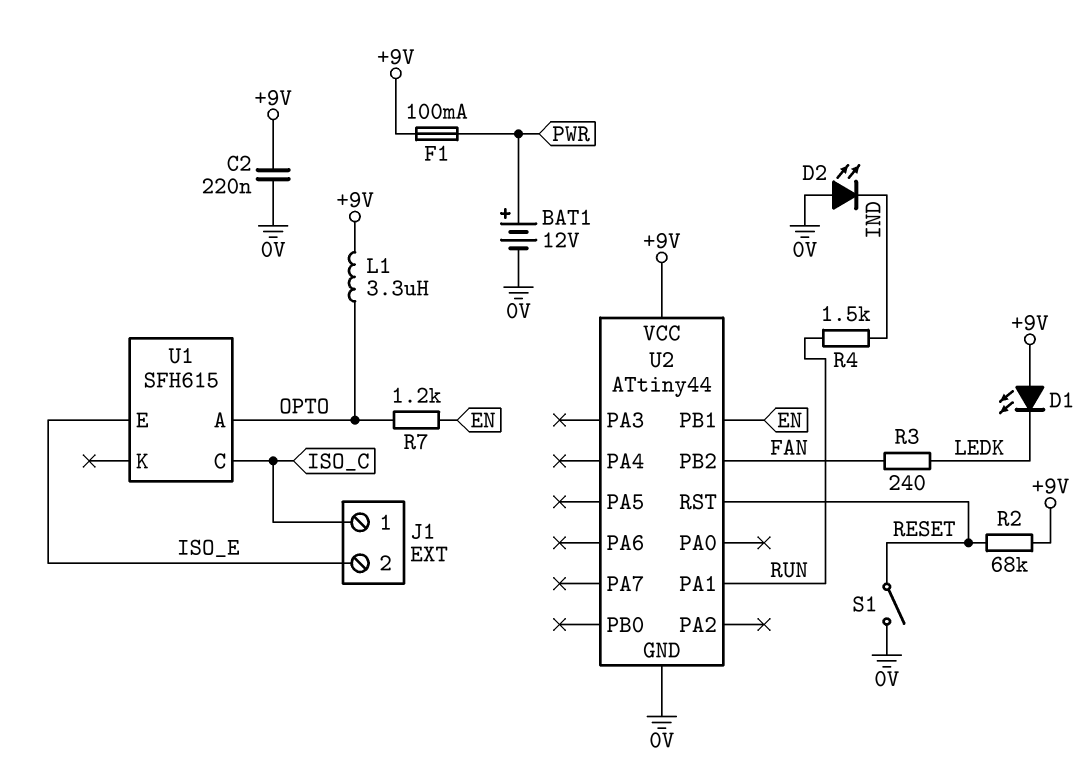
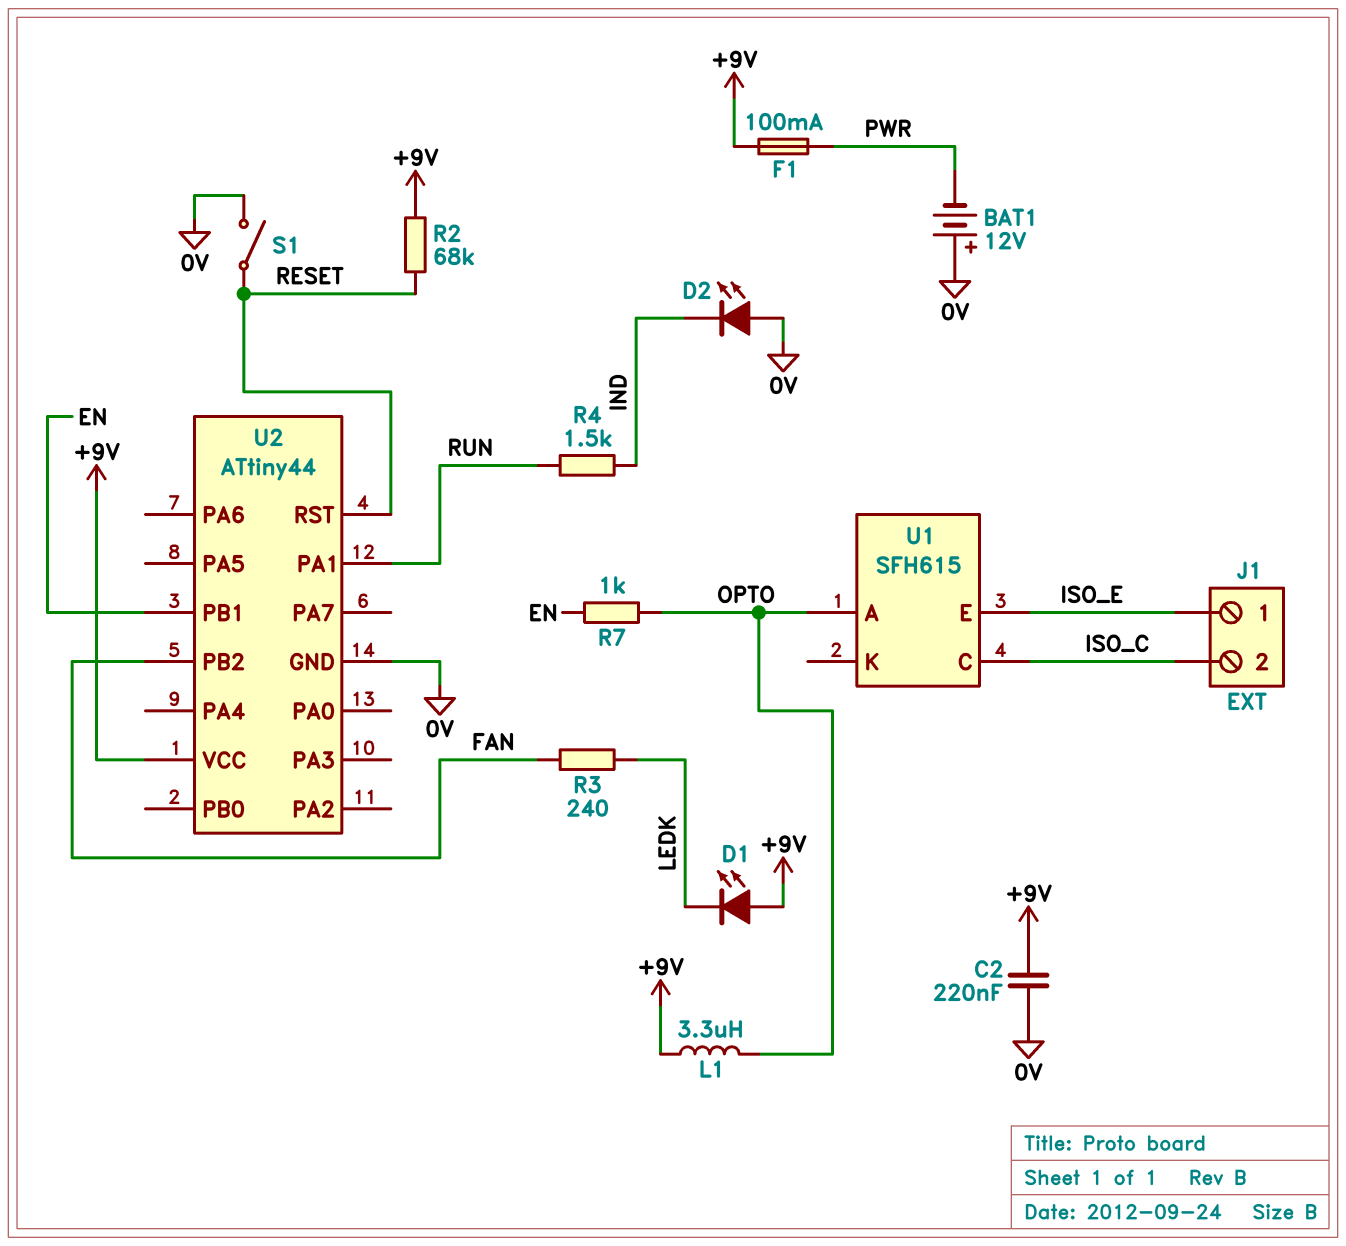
BAT1: 12V (plus PWR, minus 0V) -> 12V (plus 0V, minus PWR)
J1 pin 1: ISO_C -> ISO_E
J1 pin 2: ISO_E -> ISO_C
R7: 1.2k (EN, OPTO) -> 1k (EN, OPTO)

